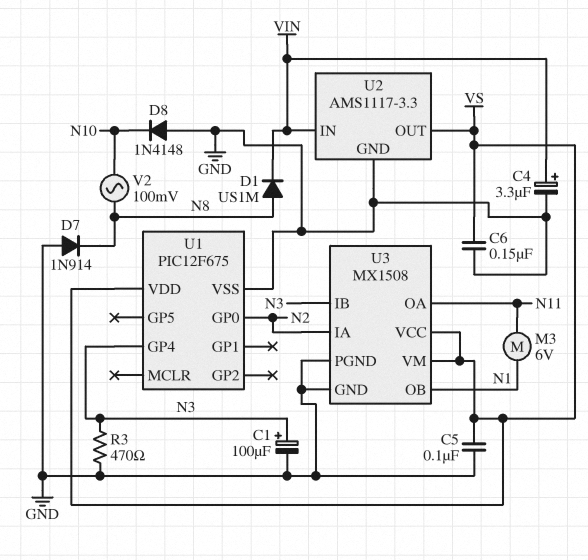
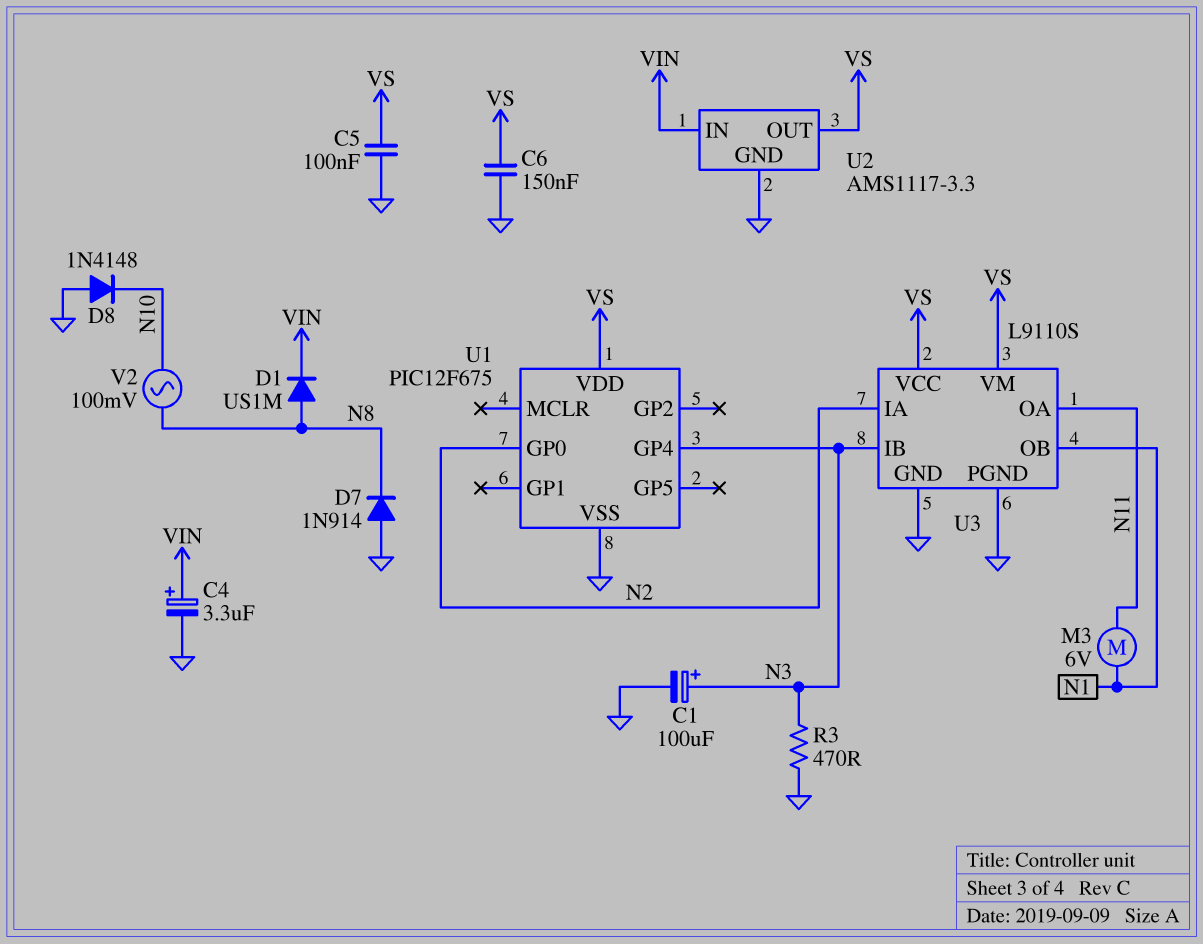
U3: MX1508 -> L9110S

